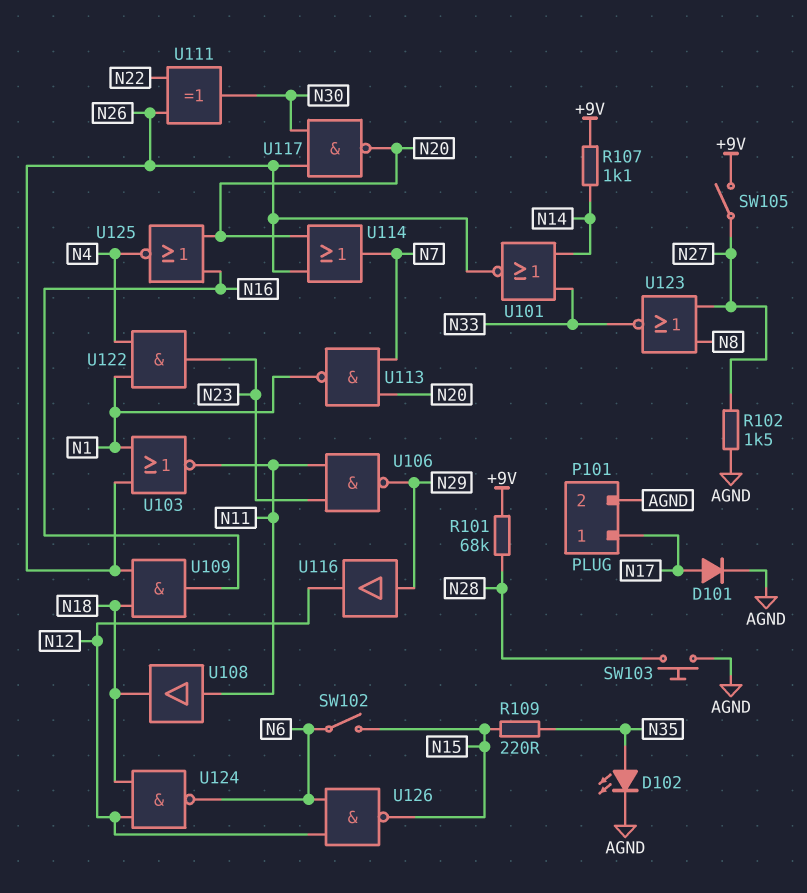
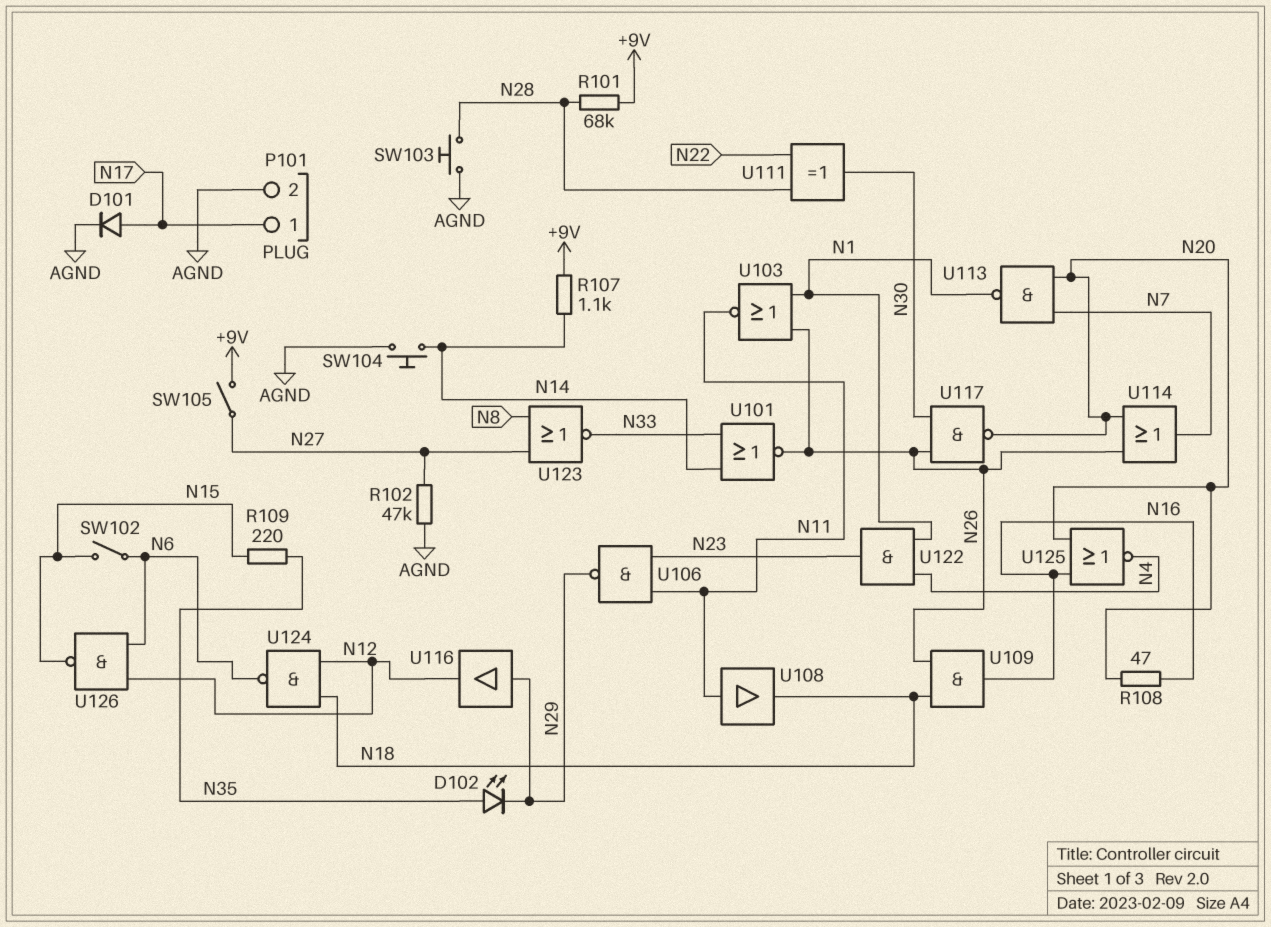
D102: LED (A N35, K AGND) -> LED (A N35, K N29)
R102: 1.5k (AGND, N27) -> 47k (AGND, N27)
R108: none -> 47 (N16, N20)
SW104: none -> button (AGND, N14)
U111: XOR (in N22, in N26, out N30) -> XOR (in N22, in N28, out N30)

